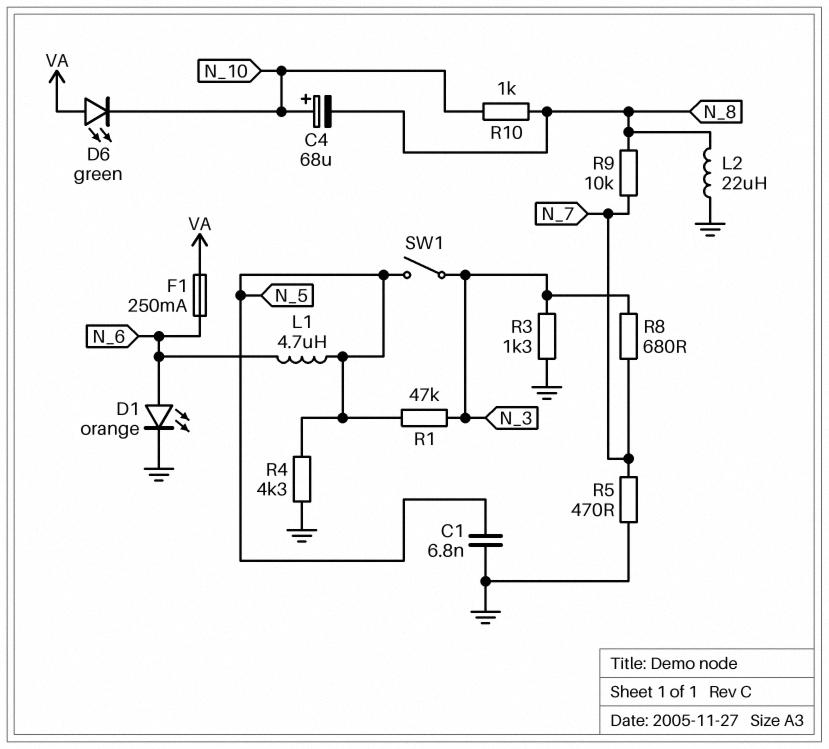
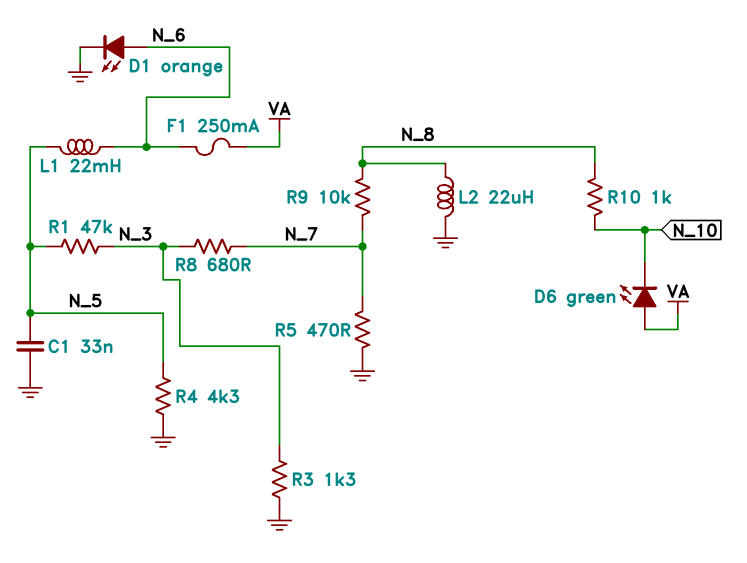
C1: 6.8nF (GND, N_5) -> 33nF (GND, N_5)
C4: 68uF (plus N_10, minus N_8) -> none
L1: 4.7uH (N_5, N_6) -> 22mH (N_5, N_6)
SW1: switch (N_3, N_5) -> none

